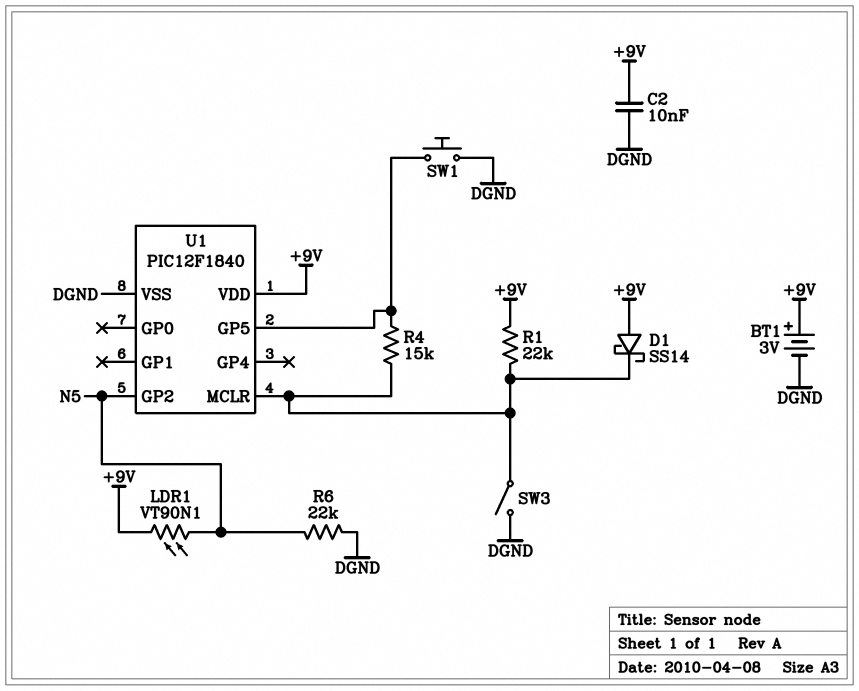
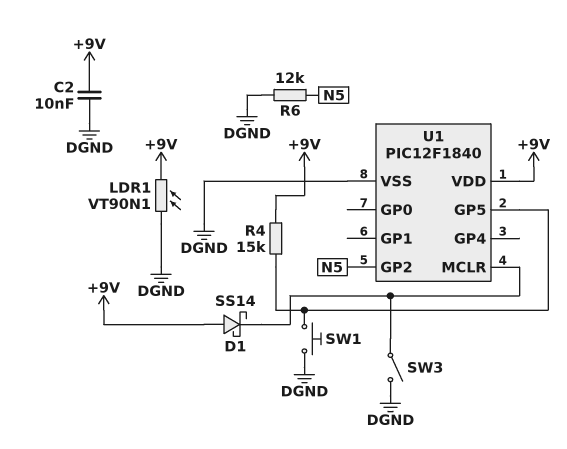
BT1: 3V (plus +9V, minus DGND) -> none
LDR1: VT90N1 (+9V, N5) -> VT90N1 (+9V, DGND)
R1: 22k (+9V, U1/MCLR) -> none
R4: 15k (U1/GP5, U1/MCLR) -> 15k (+9V, U1/GP5)
R6: 22k (DGND, N5) -> 12k (DGND, N5)

